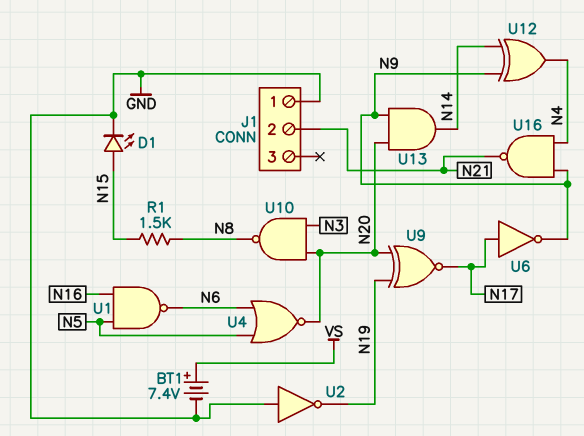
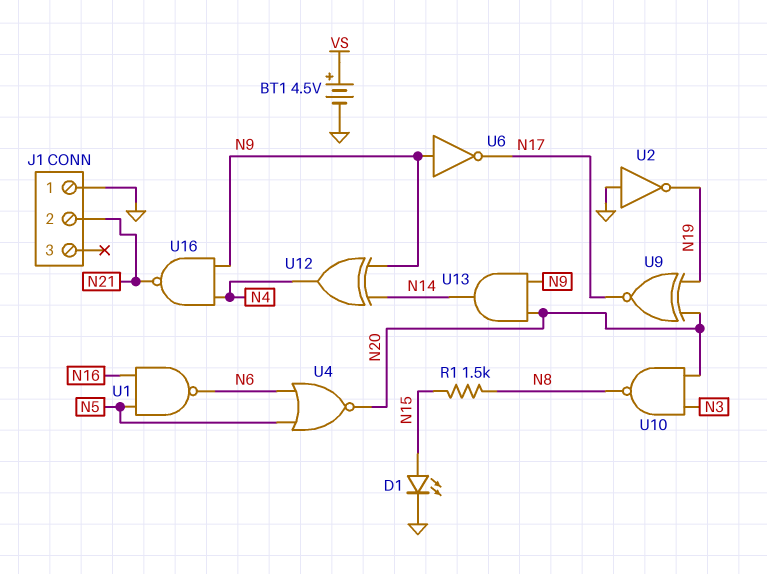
BT1: 7.4V (plus VS, minus GND) -> 4.5V (plus VS, minus GND)
U6: NOT (in N17, out N9) -> NOT (in N9, out N17)

